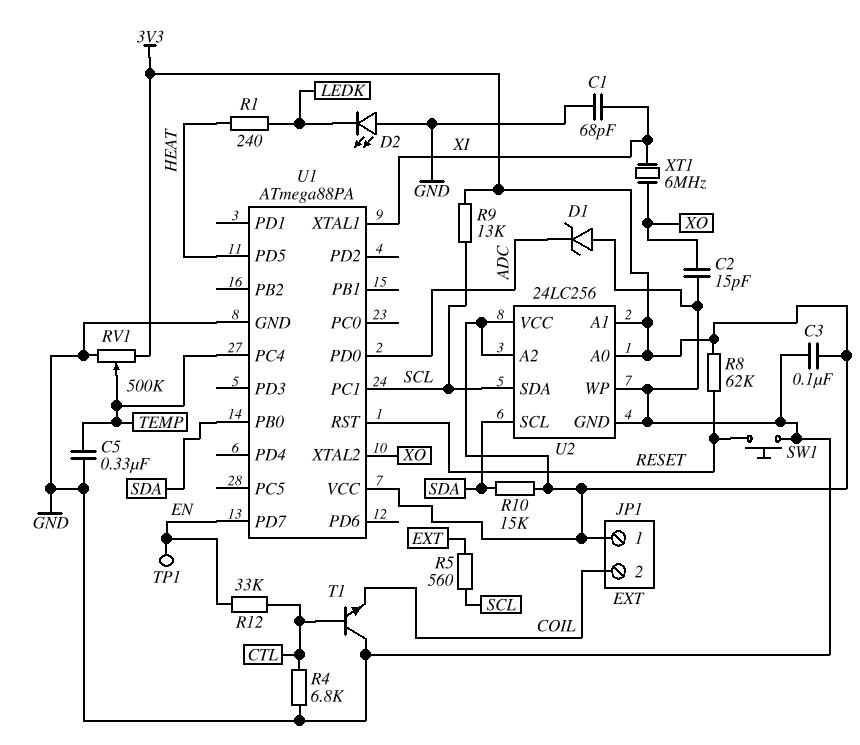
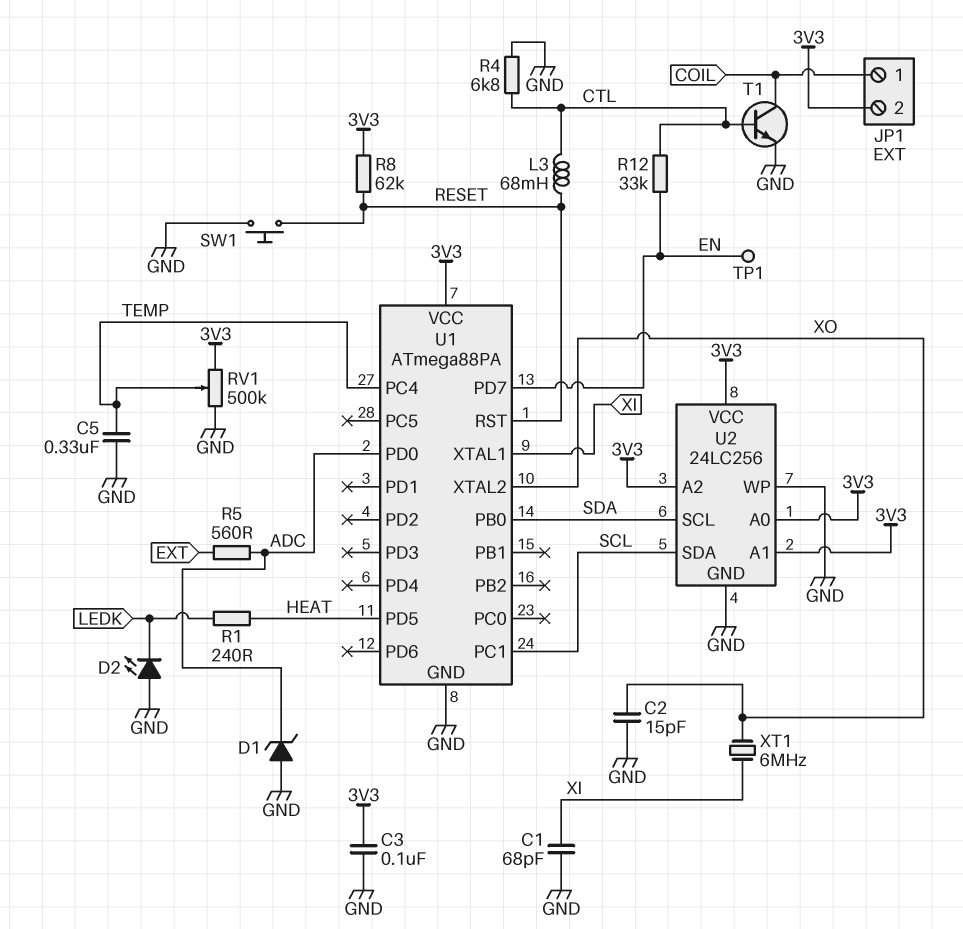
JP1 pin 1: 3V3 -> COIL
JP1 pin 2: COIL -> 3V3
L3: none -> 68mH (CTL, RESET)
R5: 560 (EXT, SCL) -> 560 (ADC, EXT)
R9: 13k (3V3, SCL) -> none
R10: 15k (3V3, SDA) -> none
T1: NPN (B CTL, C GND, E COIL) -> NPN (B CTL, C COIL, E GND)

